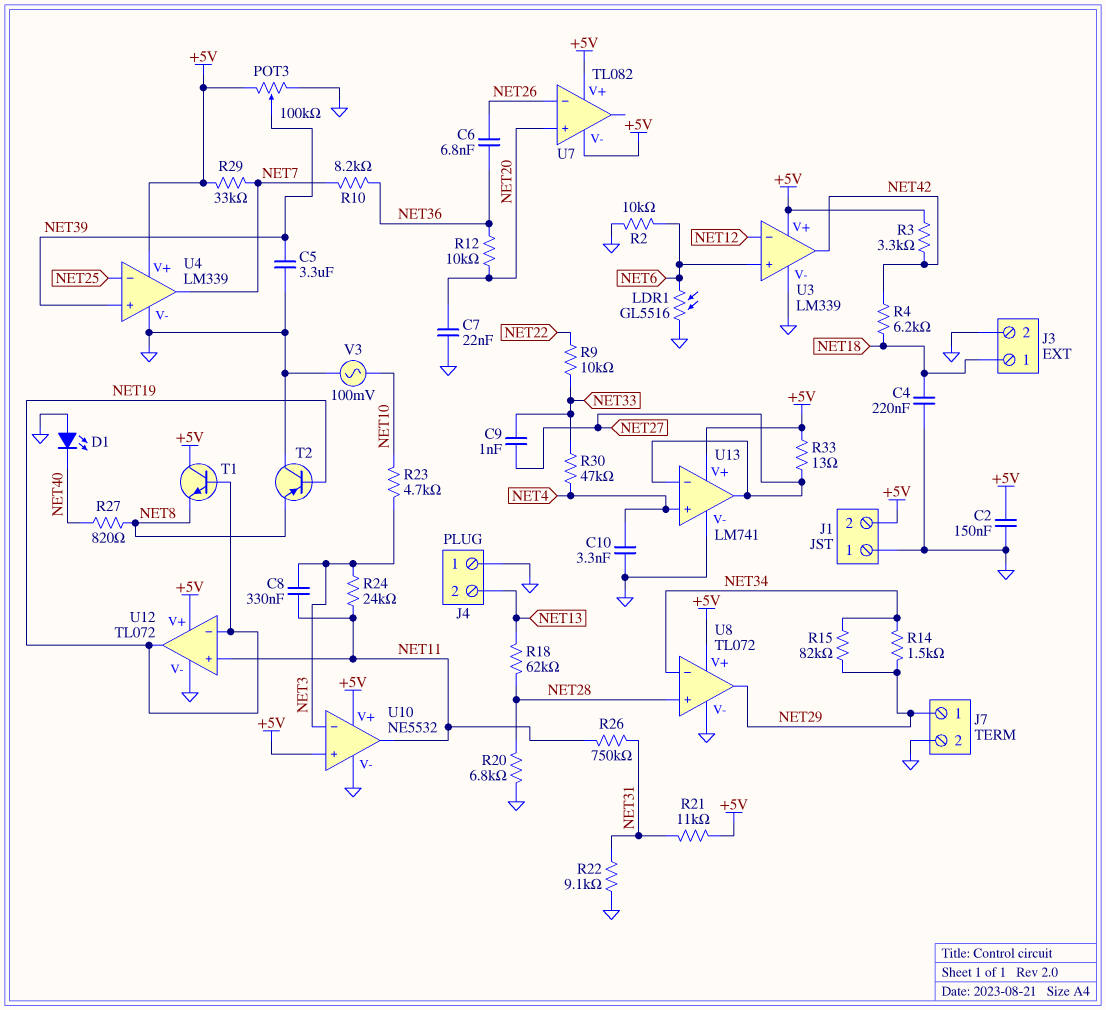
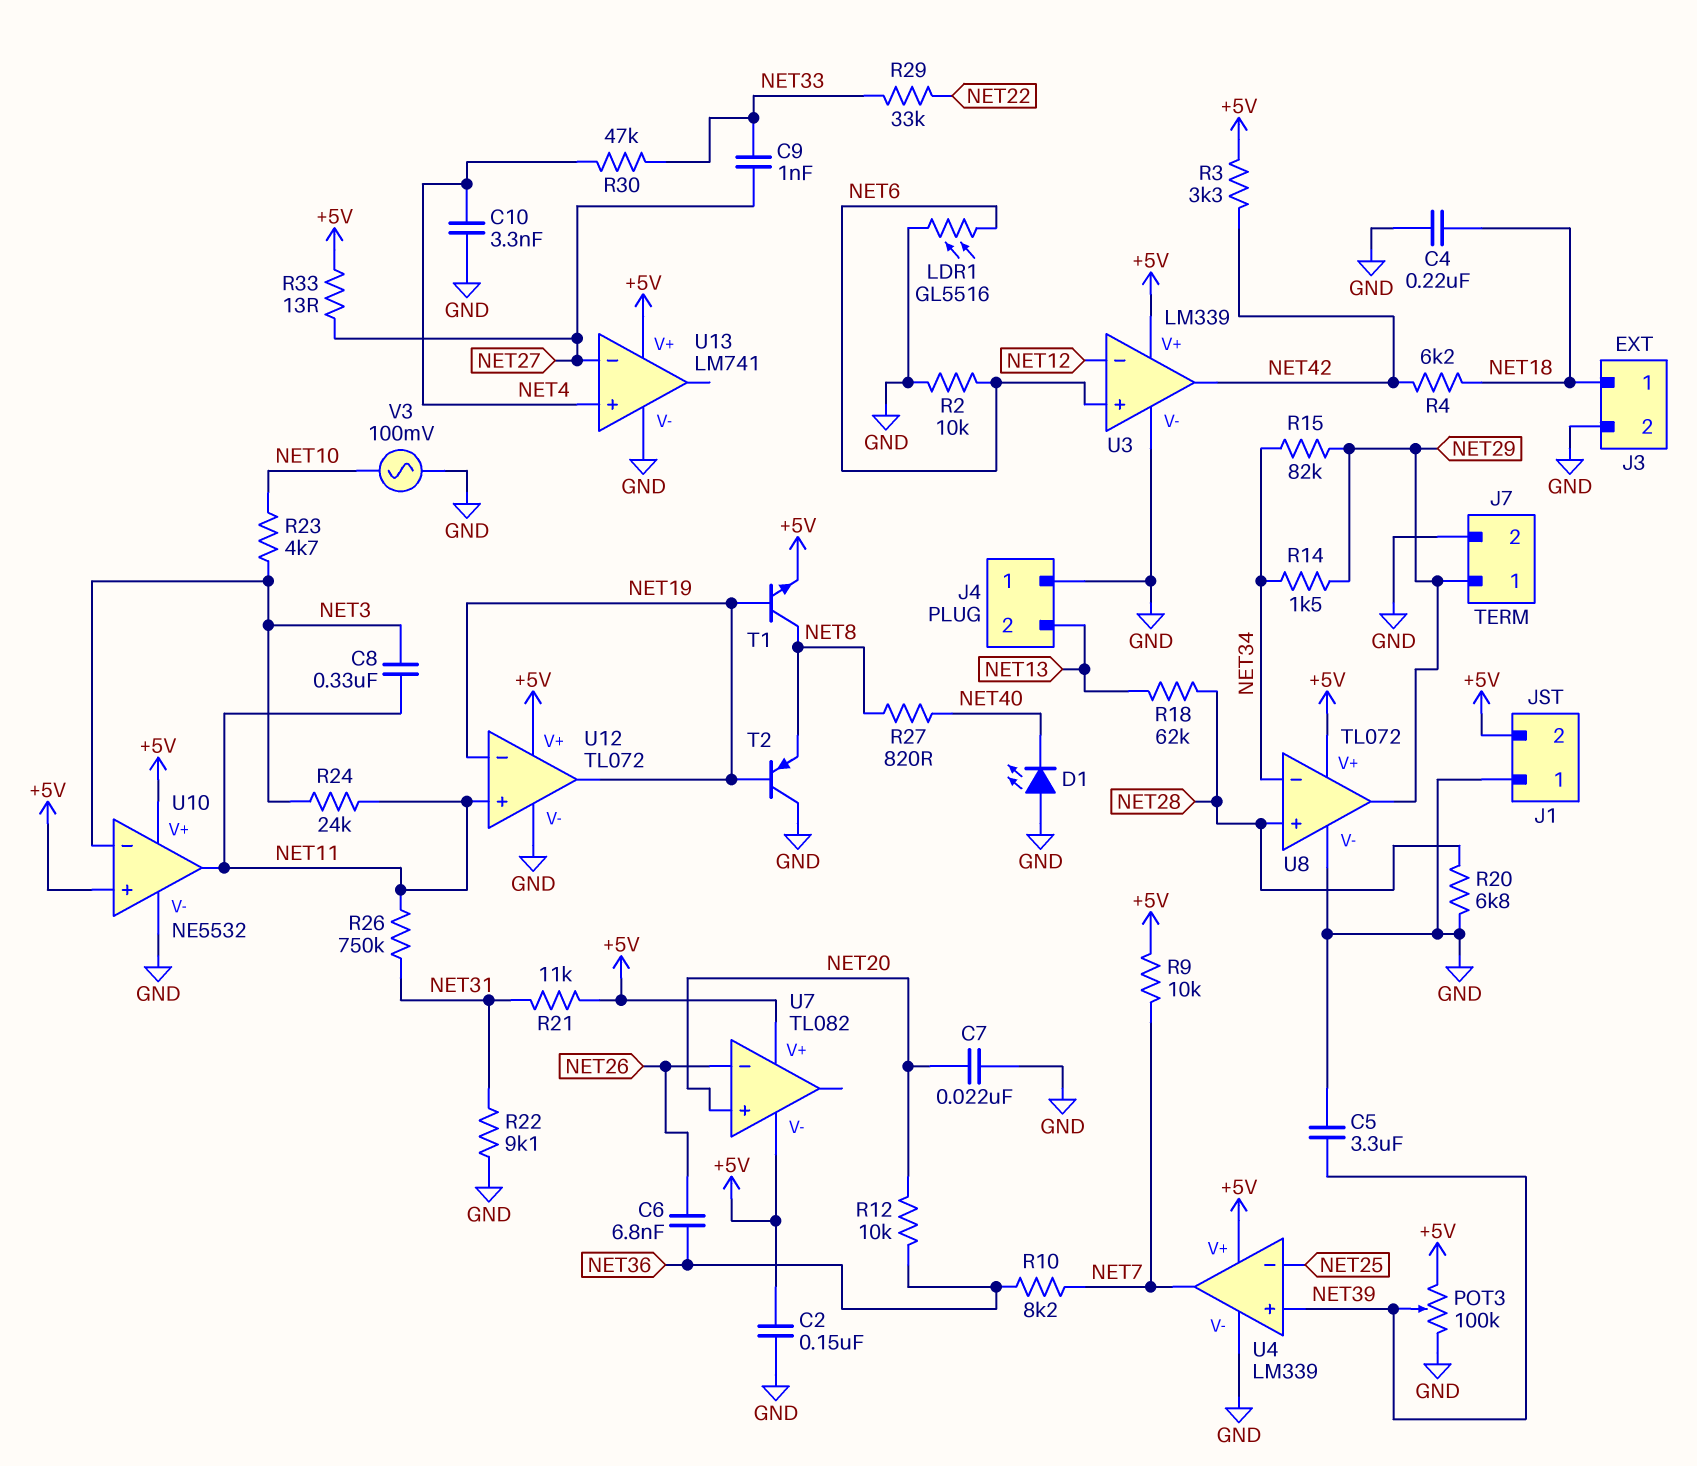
R9: 10k (NET22, NET33) -> 10k (+5V, NET7)
R29: 33k (+5V, NET7) -> 33k (NET22, NET33)
T1: NPN (B NET19, C +5V, E NET8) -> NPN (B NET19, C NET8, E +5V)
U13 pin out: NET27 -> none

